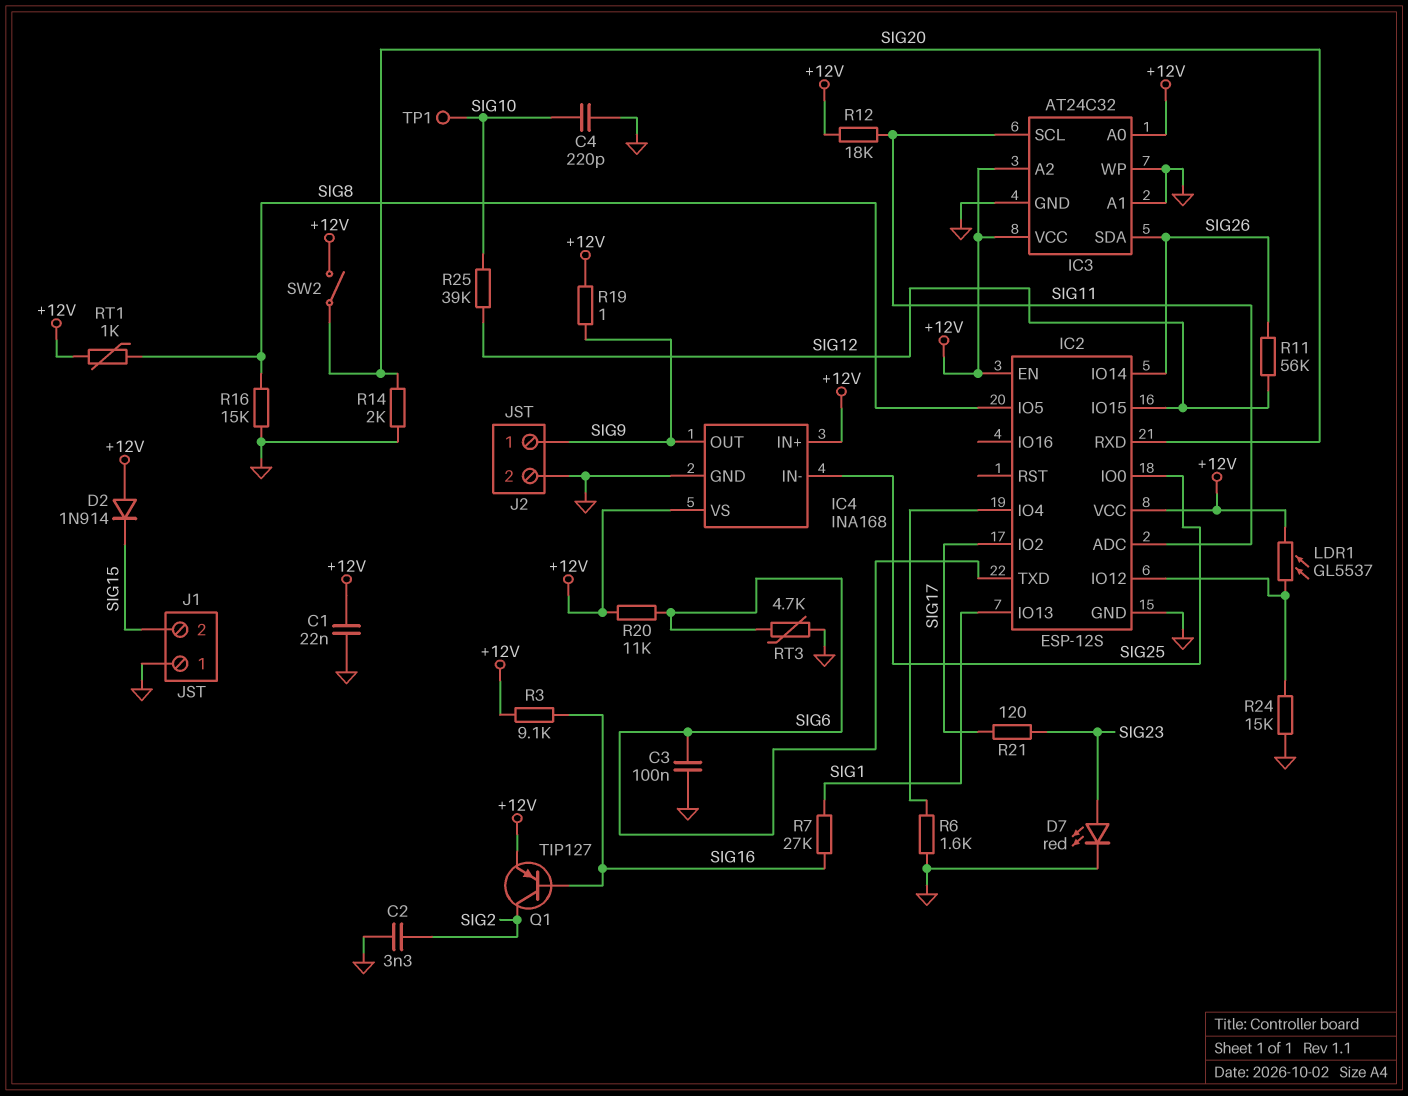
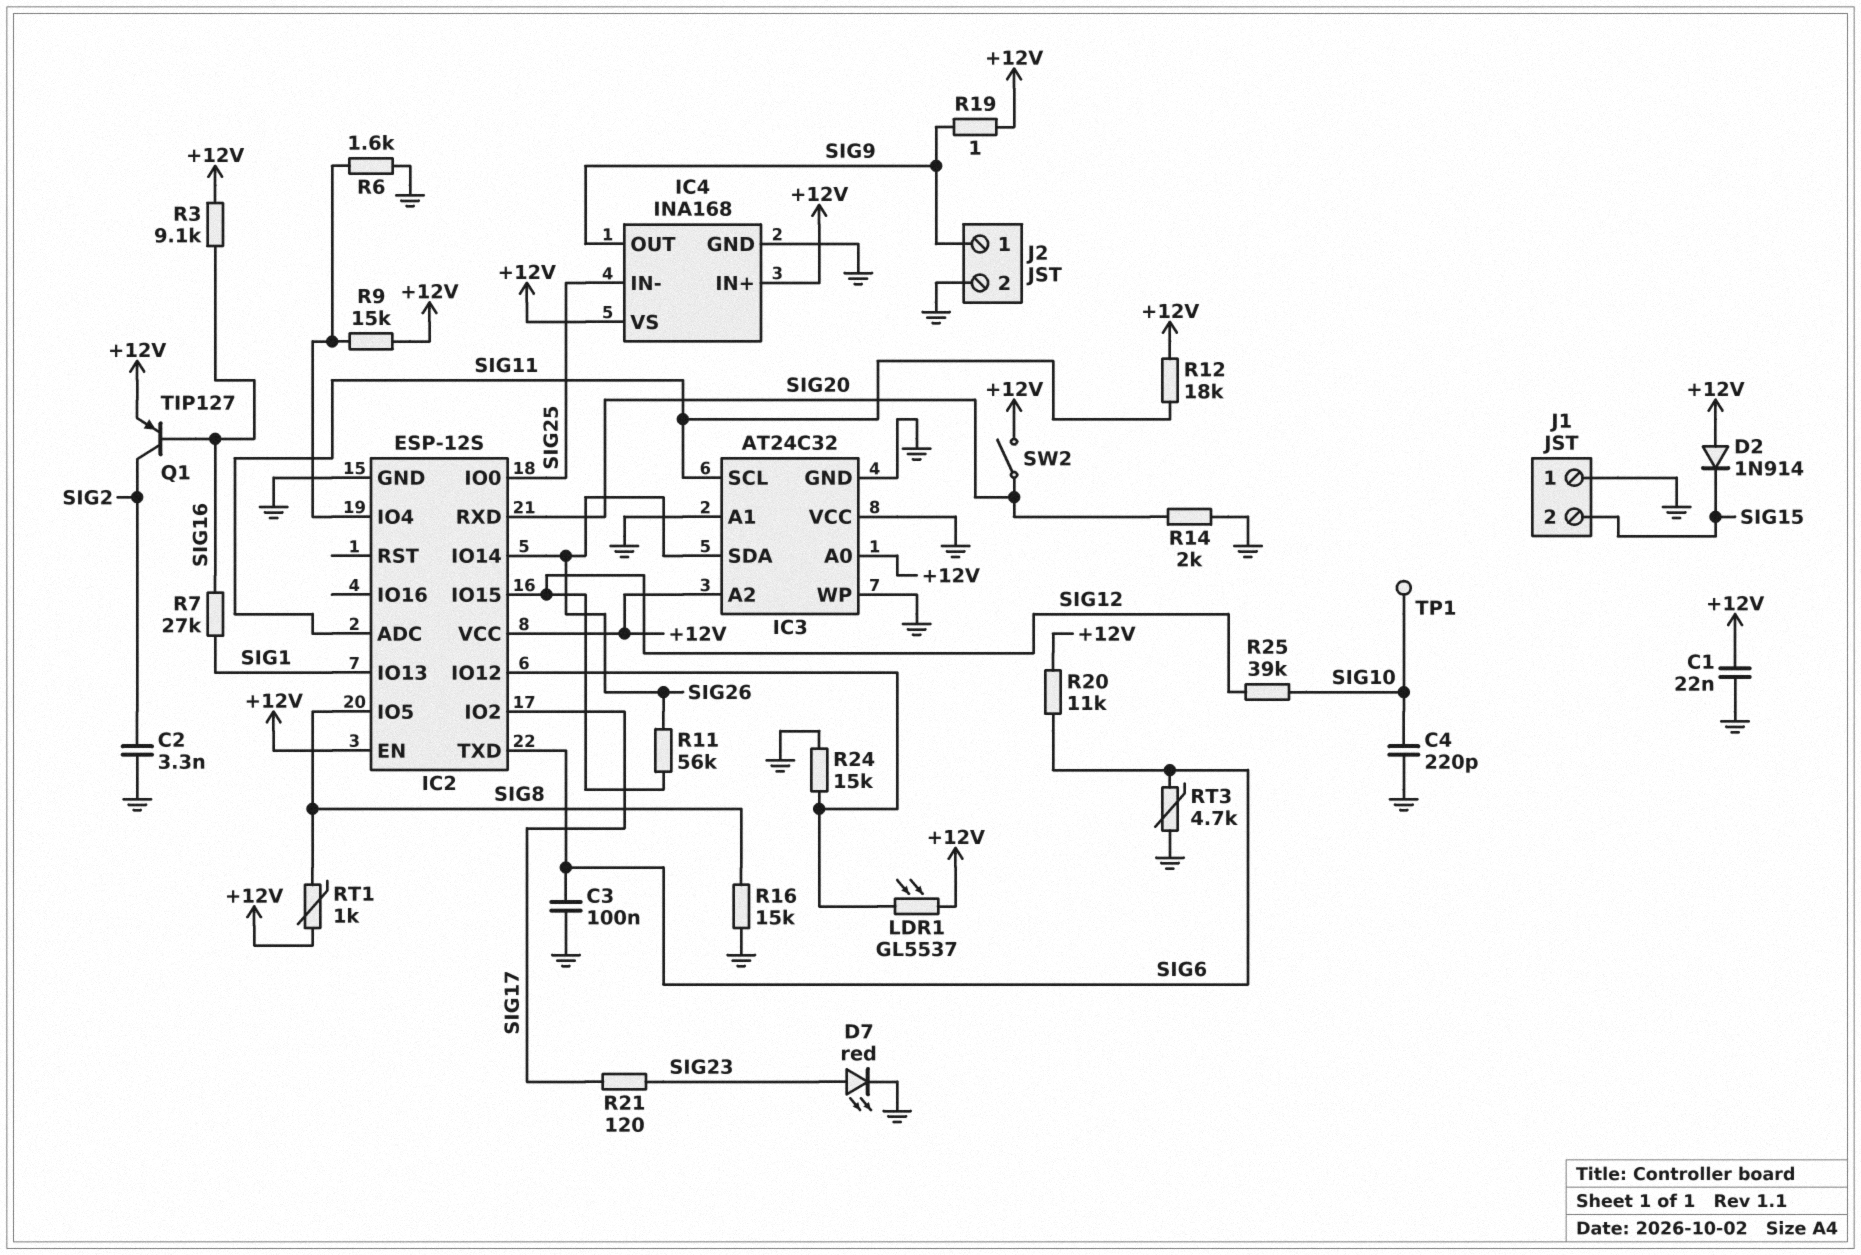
IC3 pin VCC: +12V -> GND
R9: none -> 15k (+12V, IC2/IO4)

